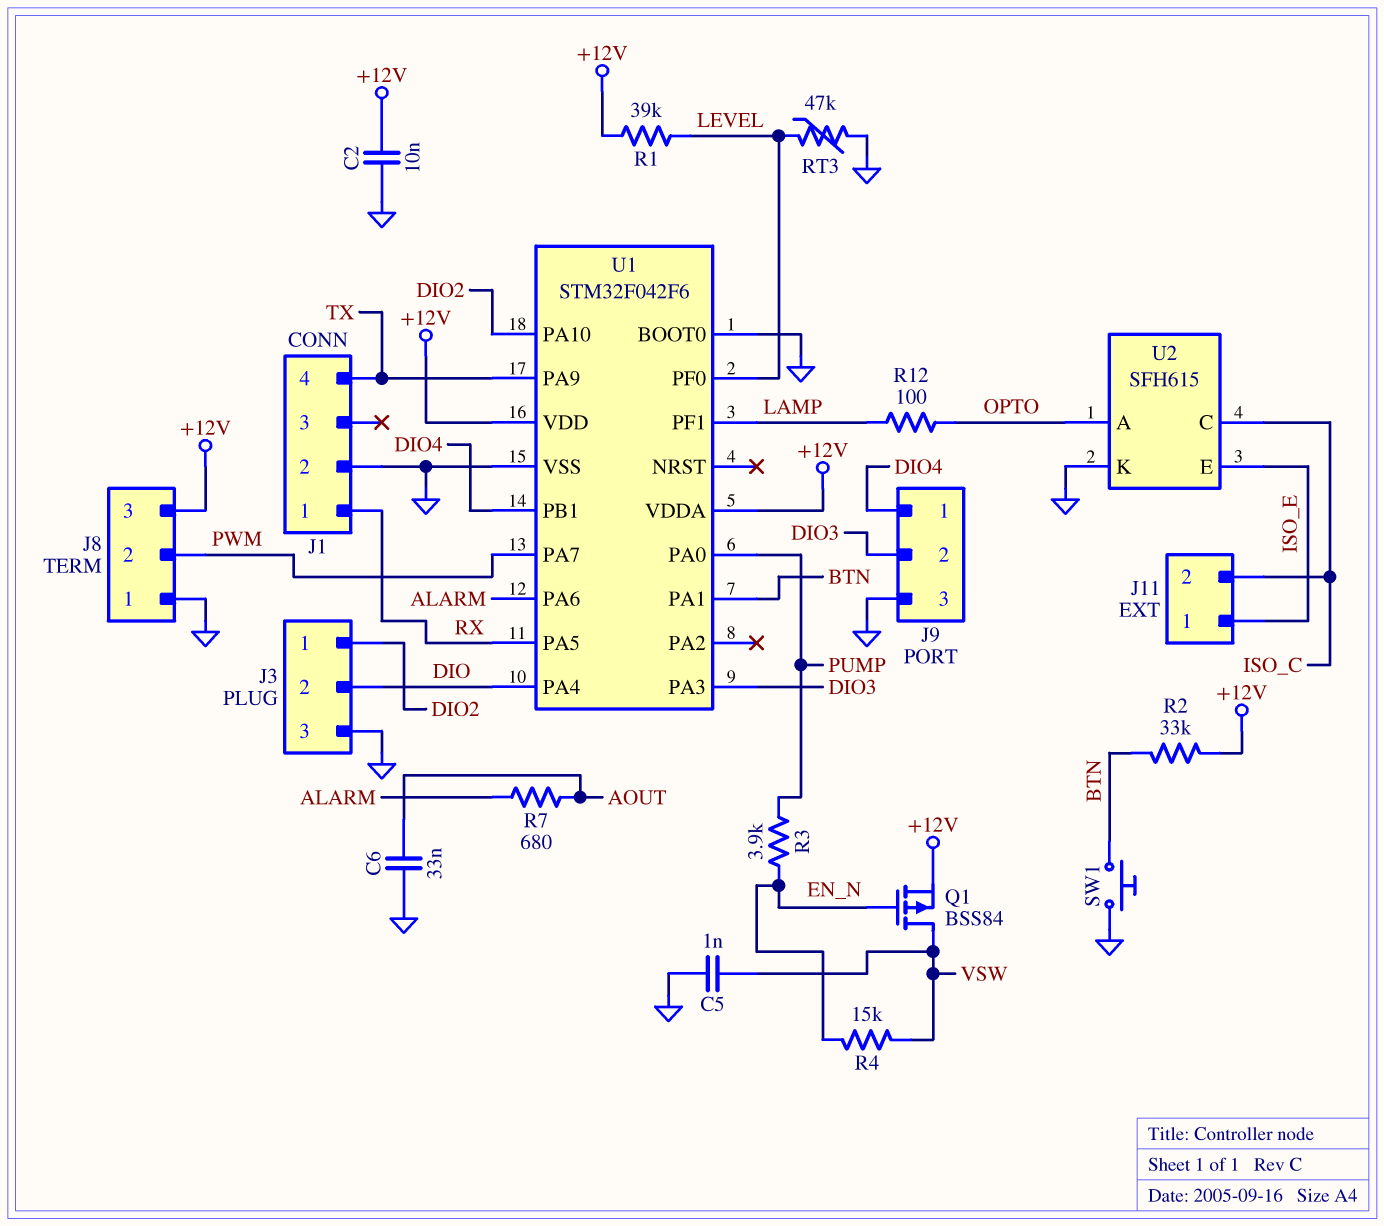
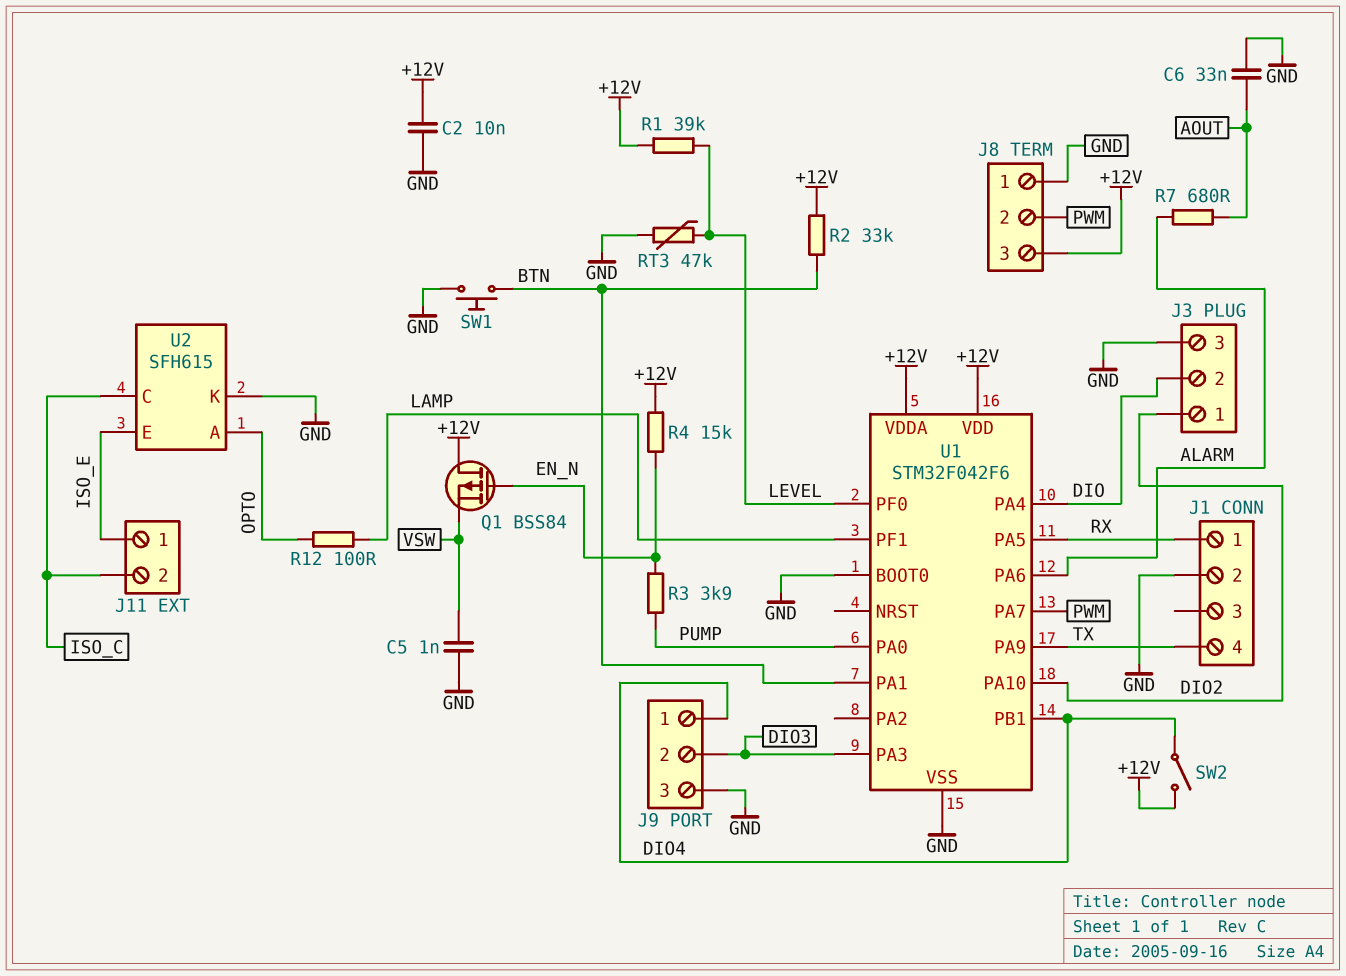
Q1: PMOS BSS84 (G EN_N, D VSW, S +12V) -> PMOS BSS84 (G EN_N, D +12V, S VSW)
R4: 15k (EN_N, VSW) -> 15k (+12V, EN_N)
SW2: none -> switch (+12V, DIO4)

